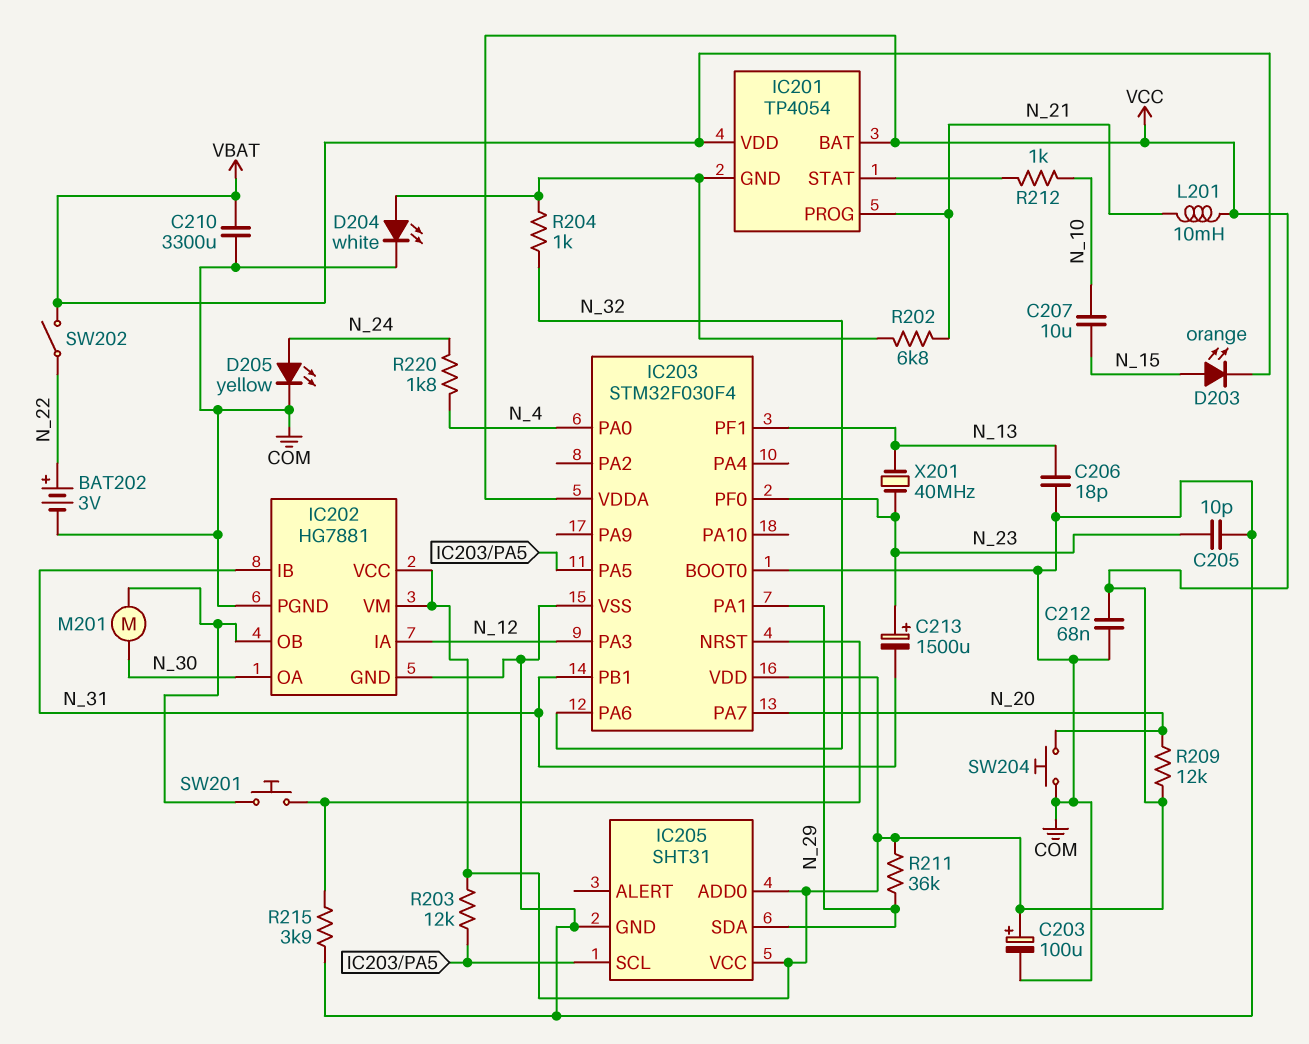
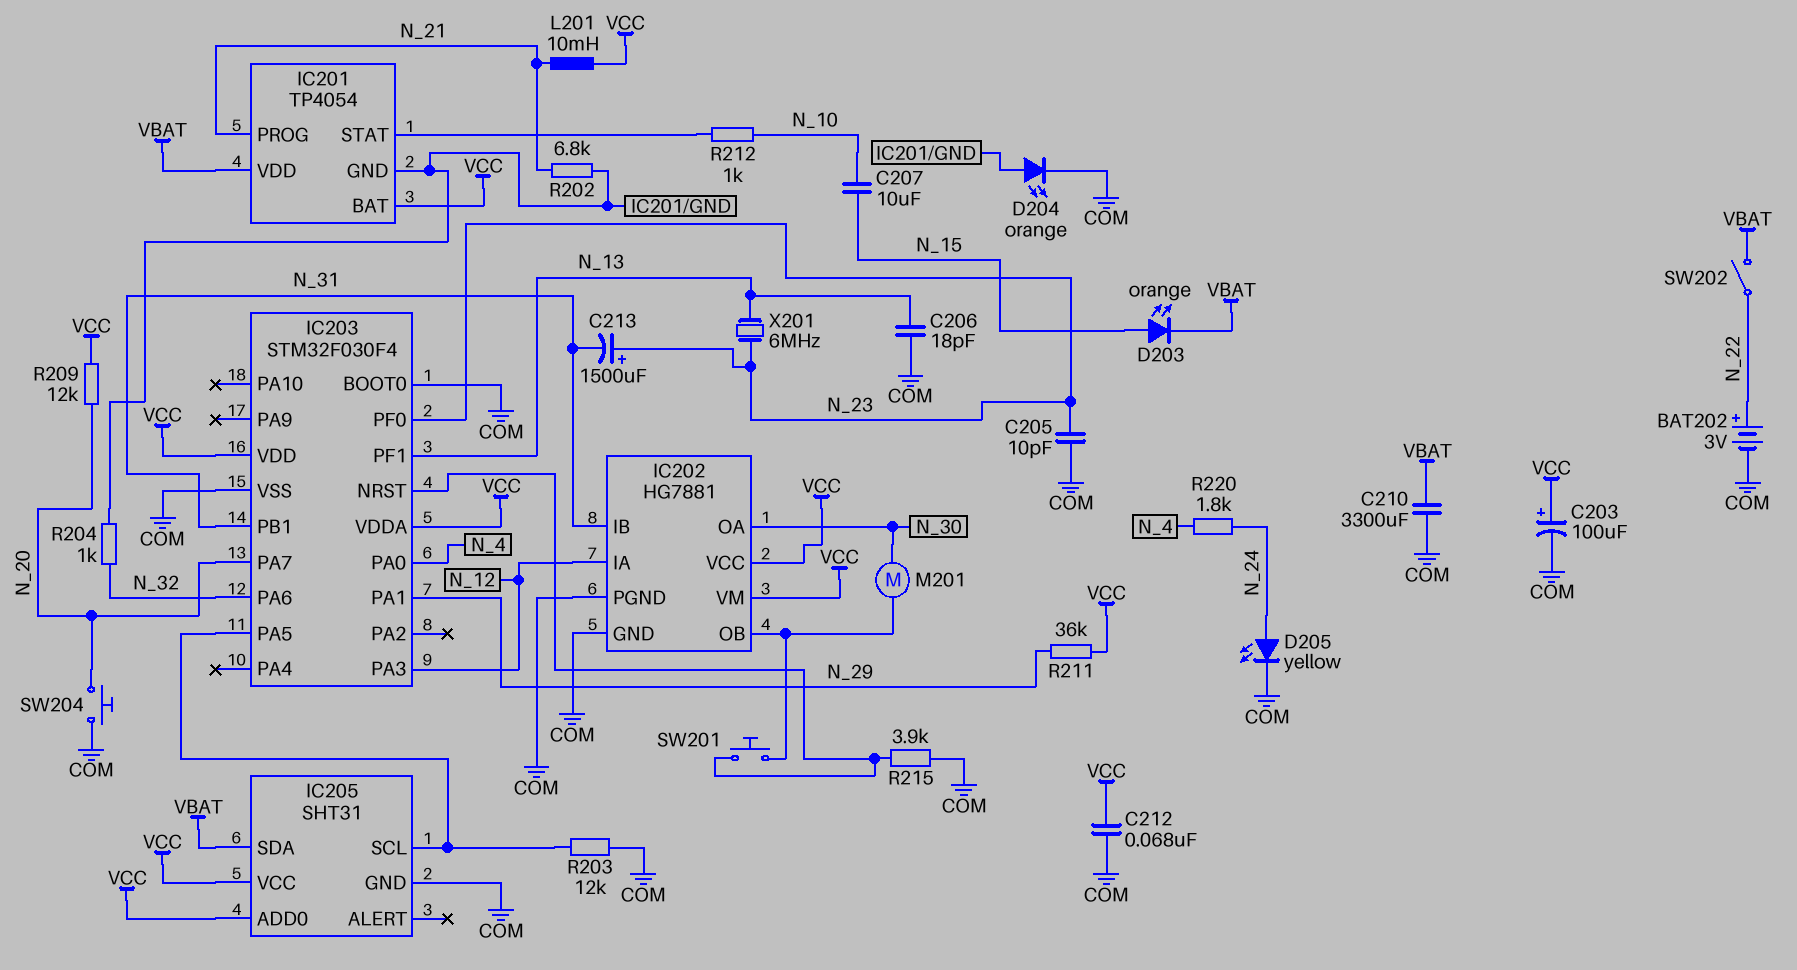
D204: LED white (A IC201/GND, K COM) -> LED orange (A IC201/GND, K COM)
IC205 pin SDA: N_29 -> VBAT
R203: 12k (IC203/PA5, VCC) -> 12k (COM, IC203/PA5)
X201: 40MHz (N_13, N_23) -> 6MHz (N_13, N_23)

